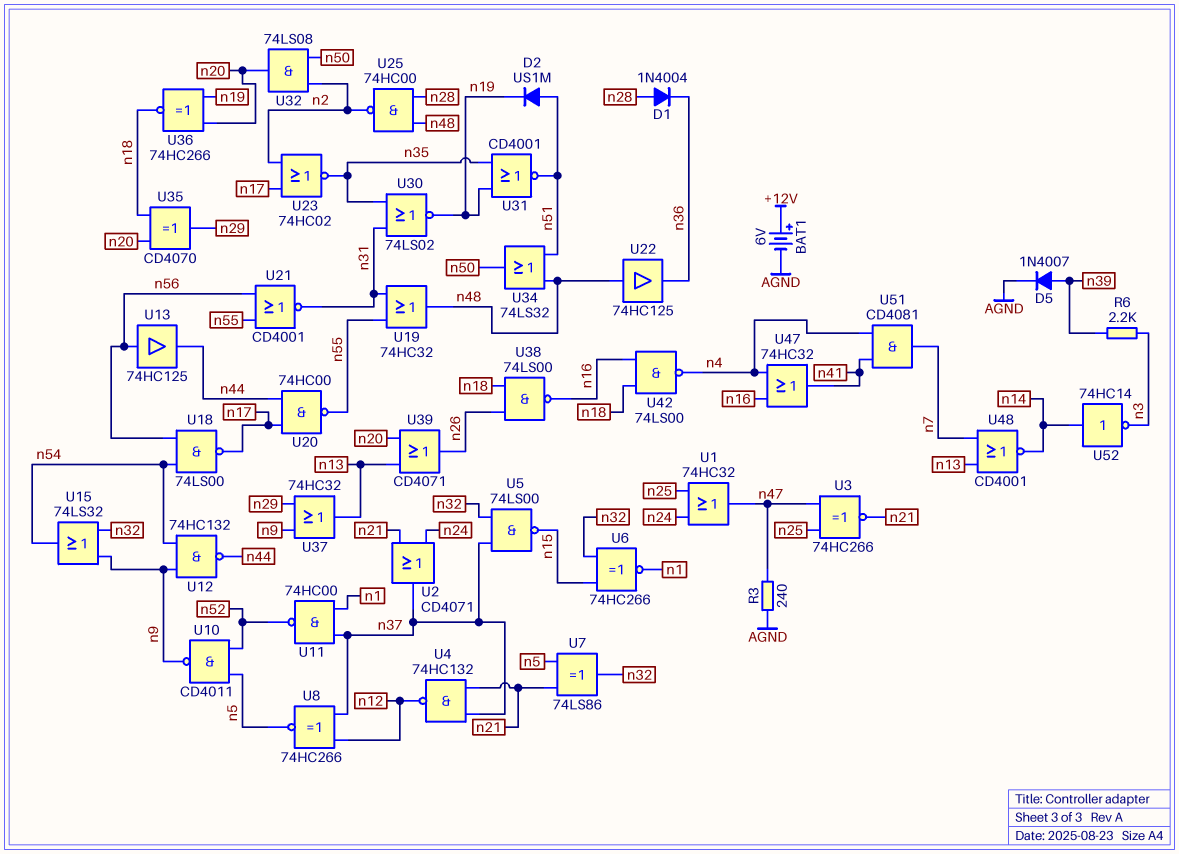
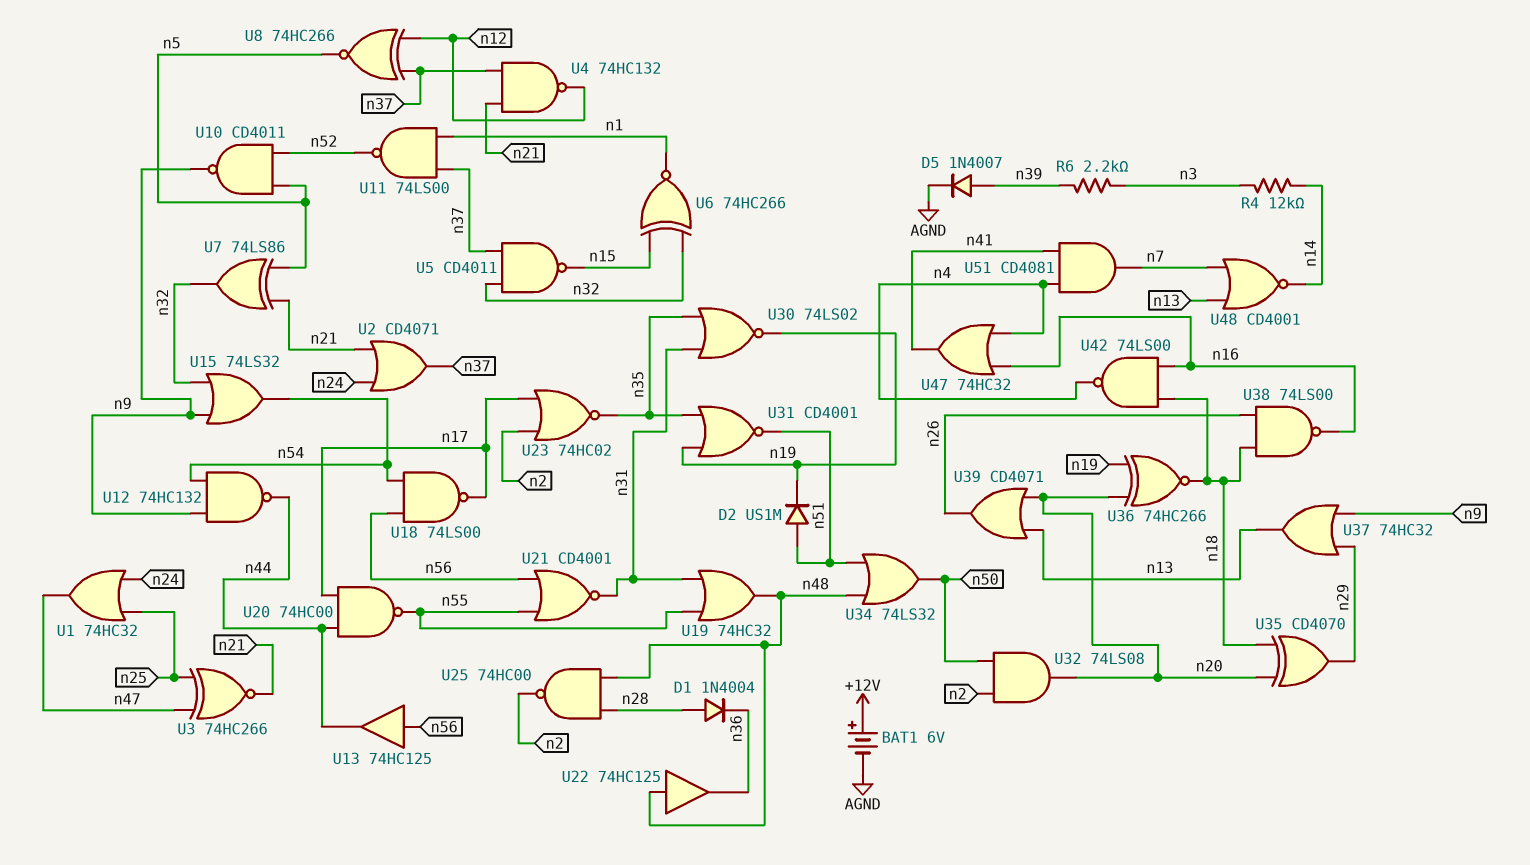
R3: 240 (AGND, n47) -> none
R4: none -> 12k (n3, n14)
U5: NAND 74LS00 (in n32, in n37, out n15) -> NAND CD4011 (in n32, in n37, out n15)
U11: NAND 74HC00 (in n1, in n37, out n52) -> NAND 74LS00 (in n1, in n37, out n52)
U52: NOT 74HC14 (in n14, out n3) -> none

